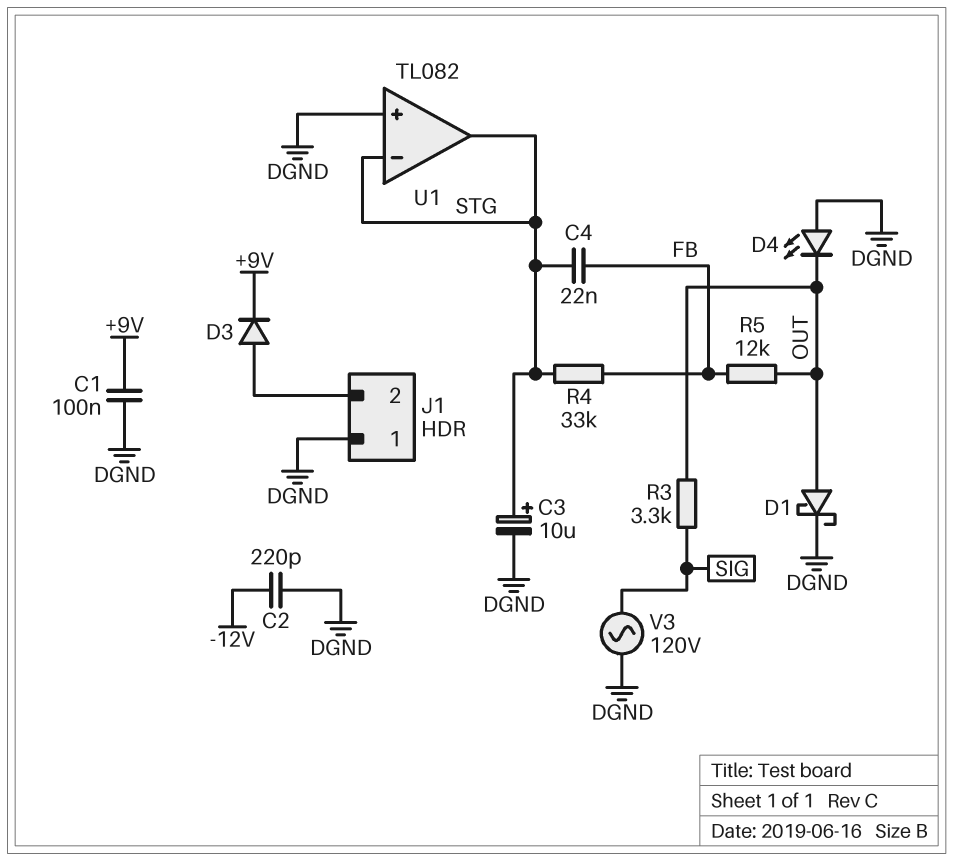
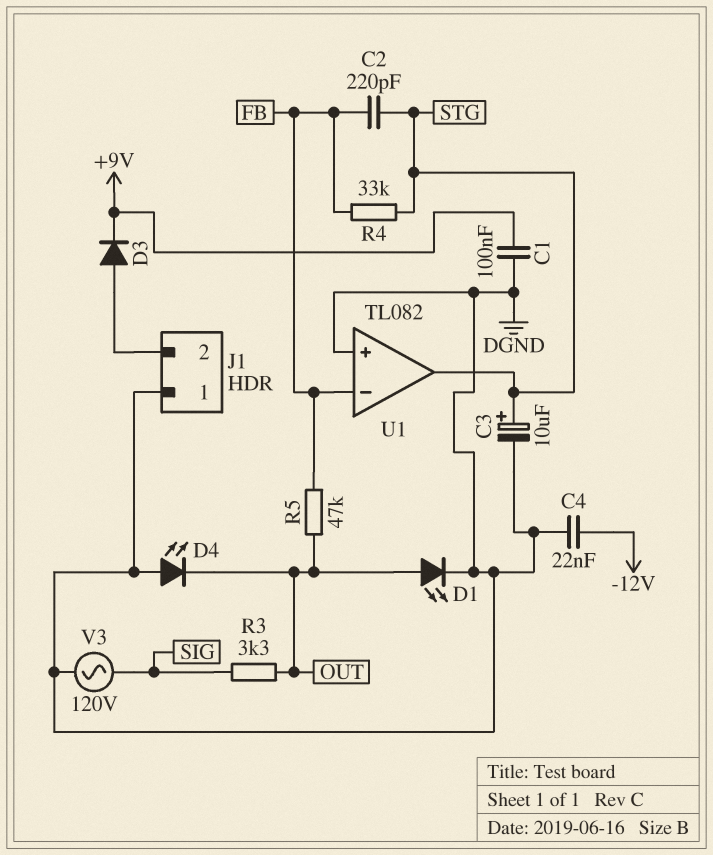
C2: 220pF (-12V, DGND) -> 220pF (FB, STG)
C4: 22nF (FB, STG) -> 22nF (-12V, DGND)
D1: schottky (A OUT, K DGND) -> LED (A OUT, K DGND)
R5: 12k (FB, OUT) -> 47k (FB, OUT)
U1 pin in-: STG -> FB

